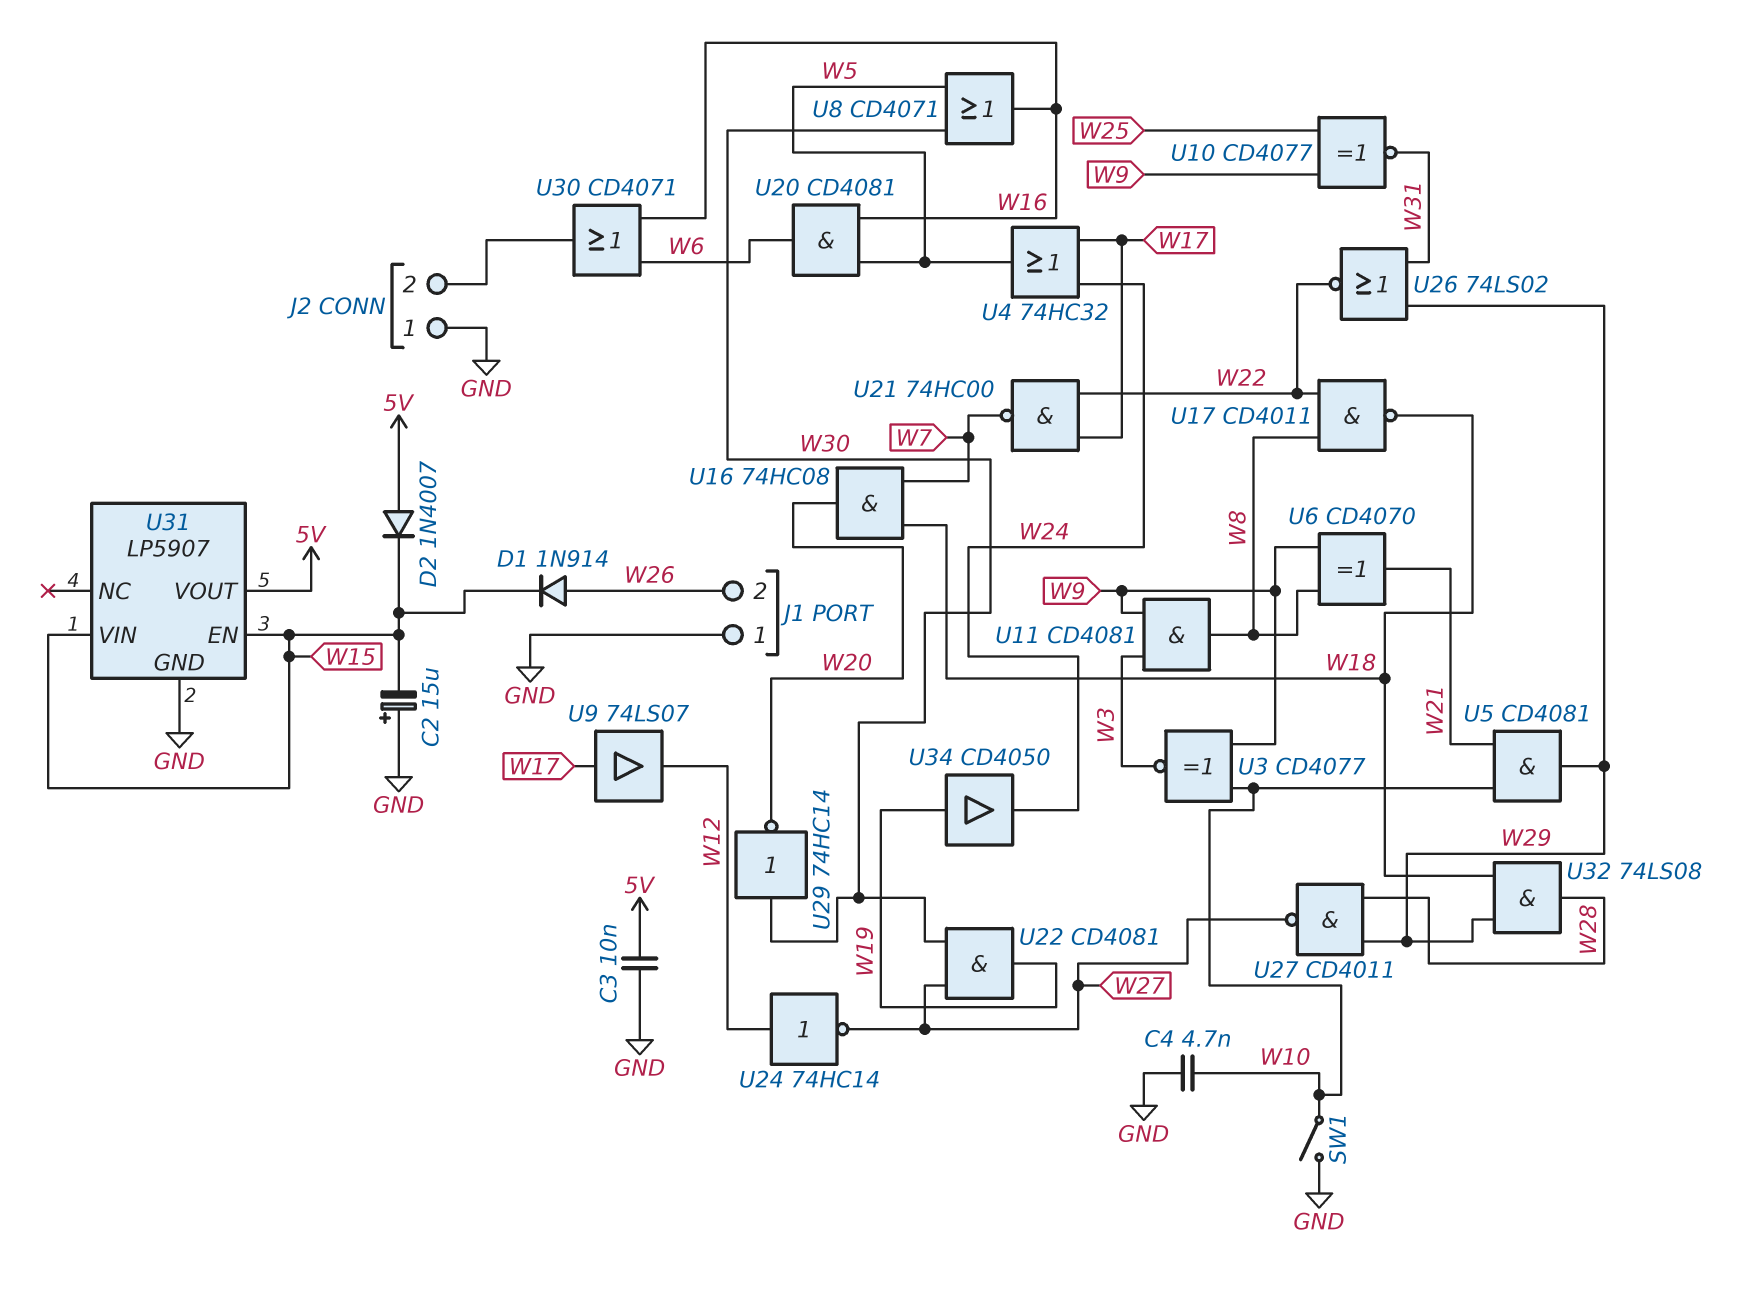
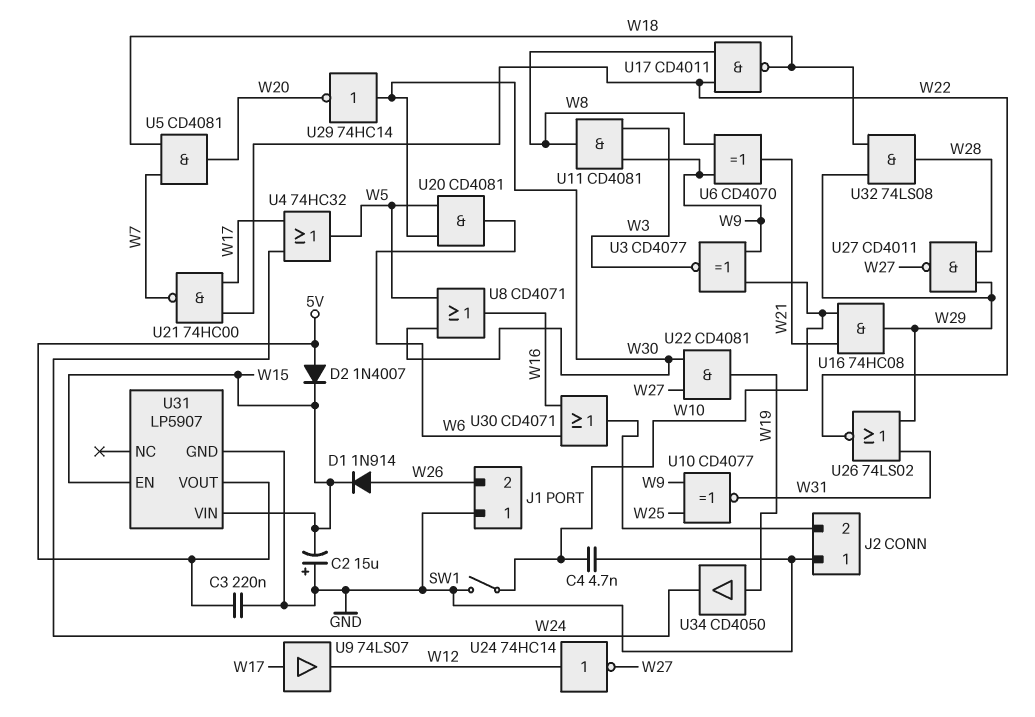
C3: 10nF (5V, GND) -> 220nF (5V, GND)
U5: AND CD4081 (in W10, in W21, out W29) -> AND CD4081 (in W7, in W18, out W20)
U16: AND 74HC08 (in W7, in W18, out W20) -> AND 74HC08 (in W10, in W21, out W29)
U20: AND CD4081 (in W5, in W16, out W6) -> AND CD4081 (in W5, in W30, out W6)

